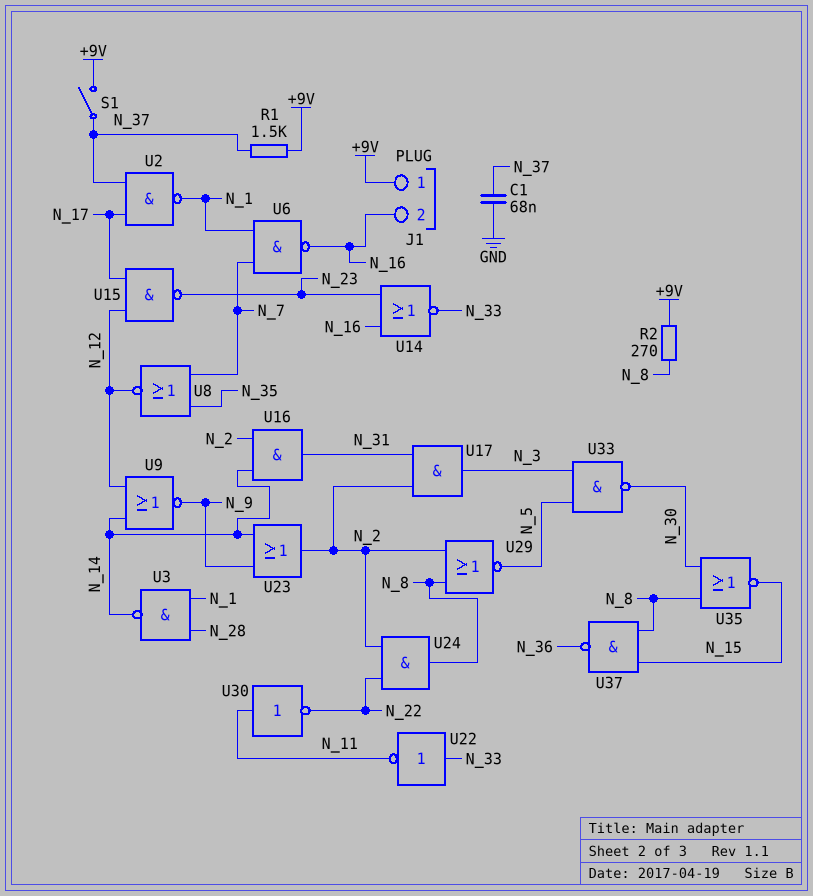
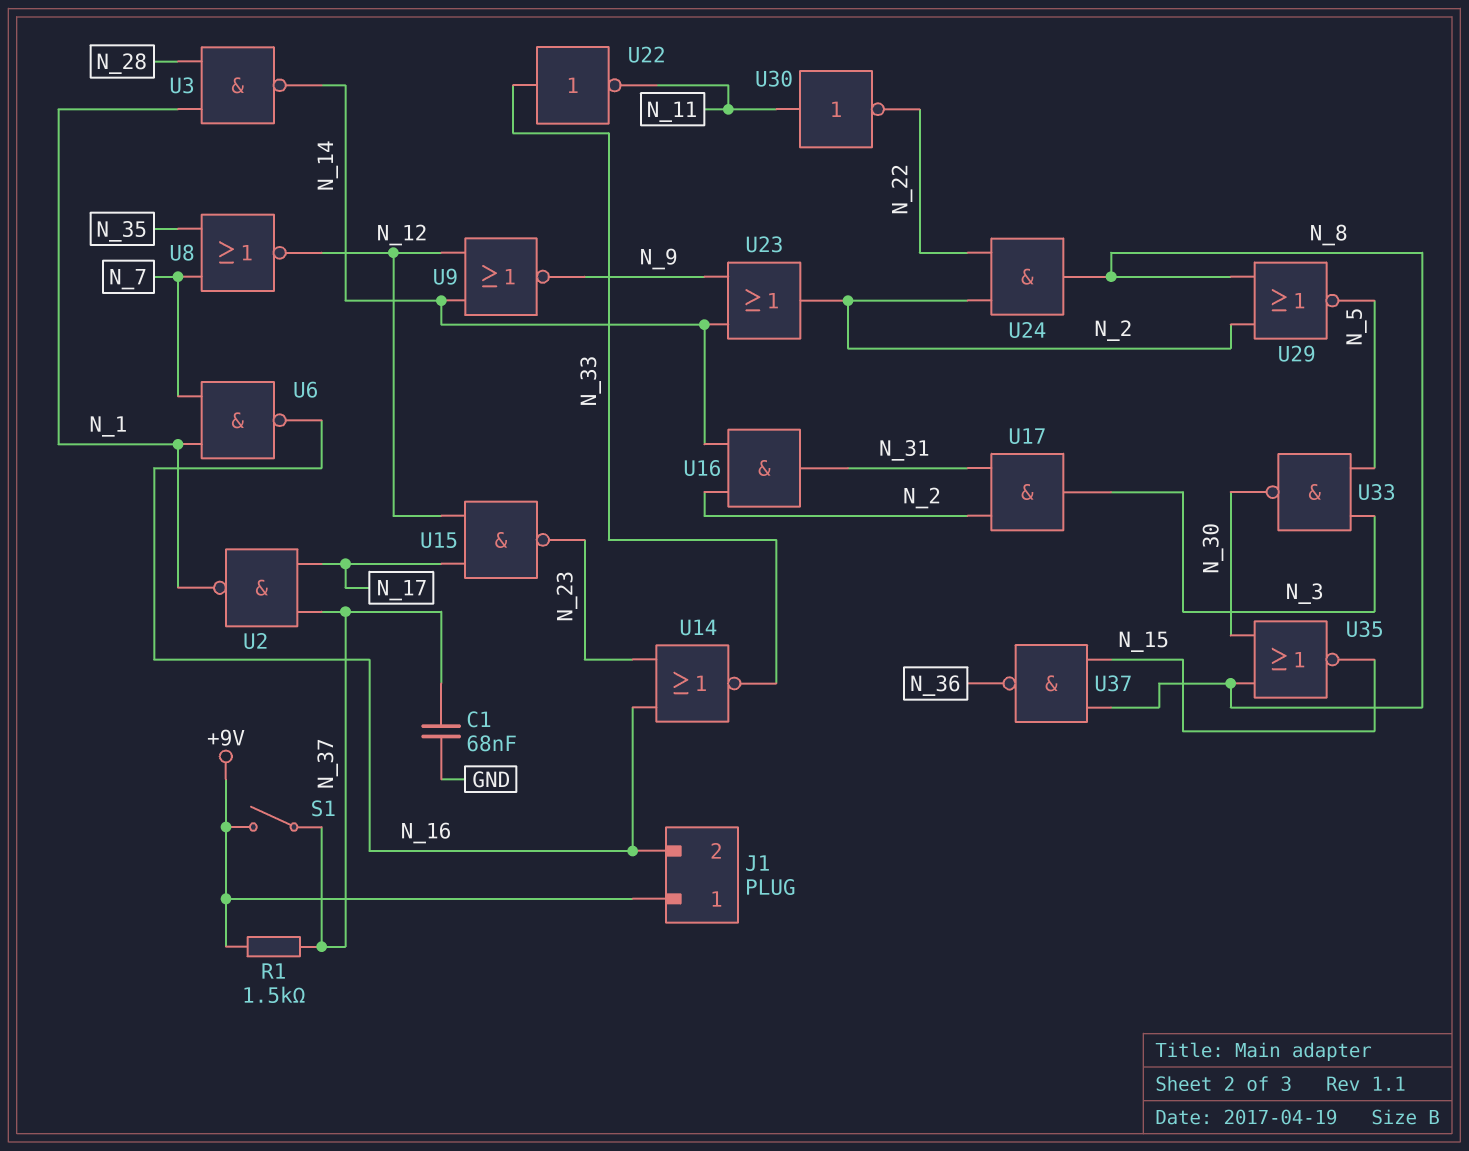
R2: 270 (+9V, N_8) -> none

